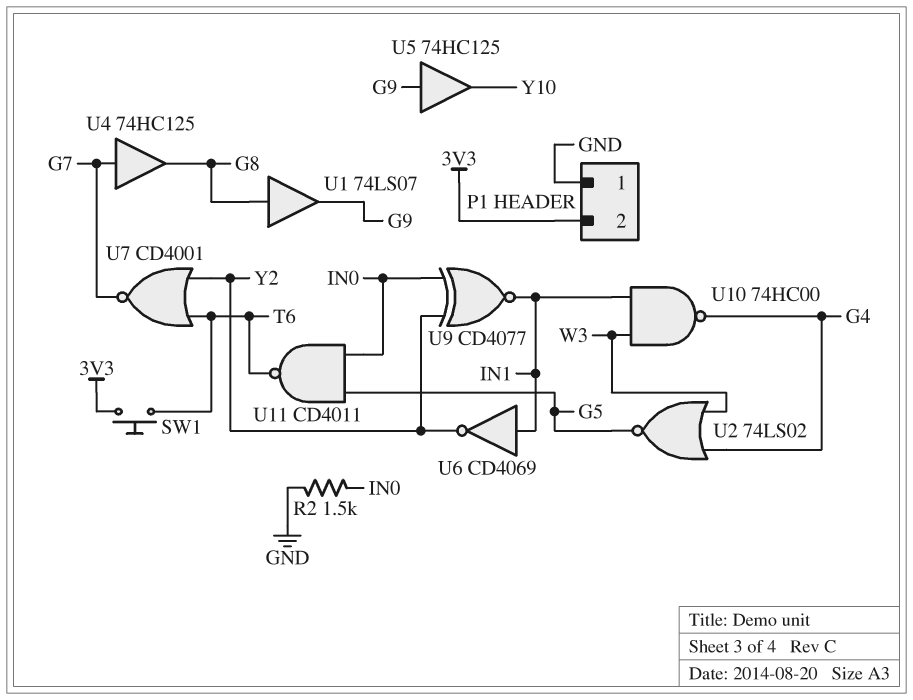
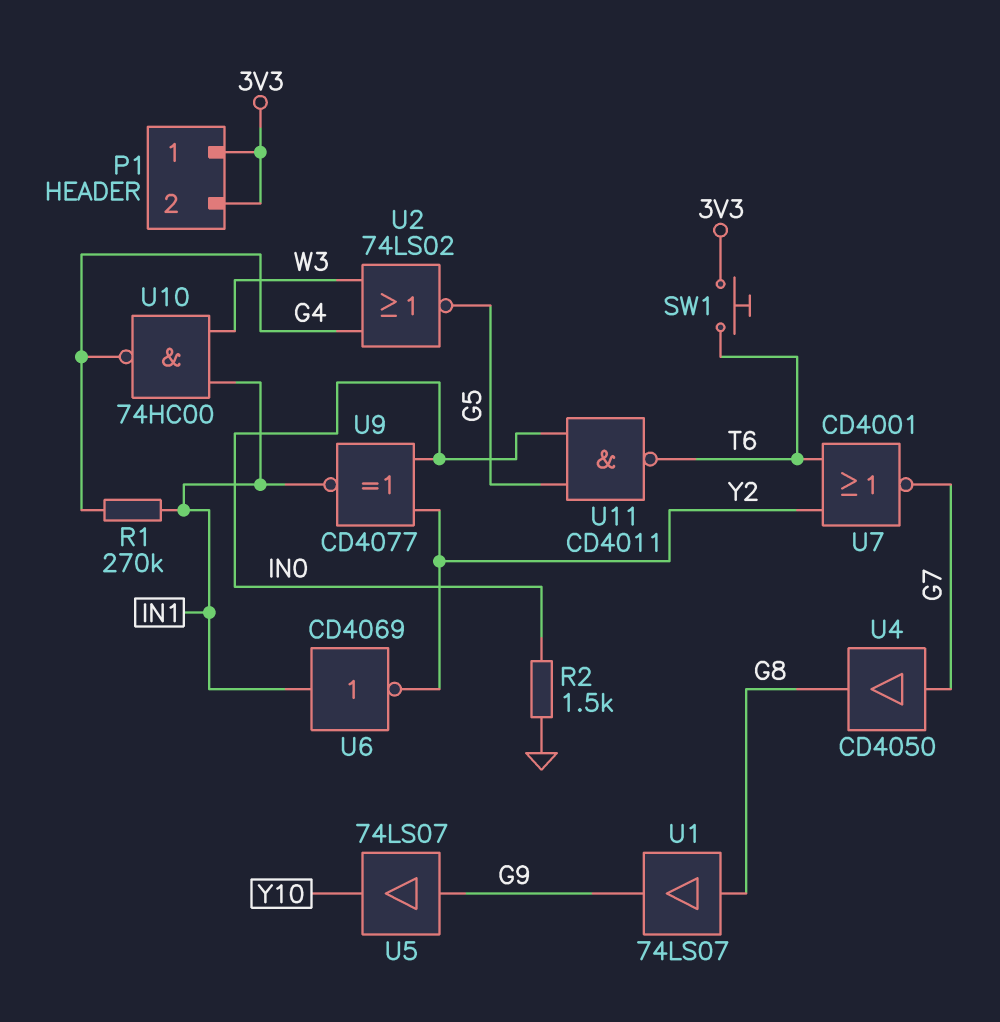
P1 pin 1: GND -> 3V3
R1: none -> 270k (G4, IN1)
U4: buffer 74HC125 (in G7, out G8) -> buffer CD4050 (in G7, out G8)
U5: buffer 74HC125 (in G9, out Y10) -> buffer 74LS07 (in G9, out Y10)

